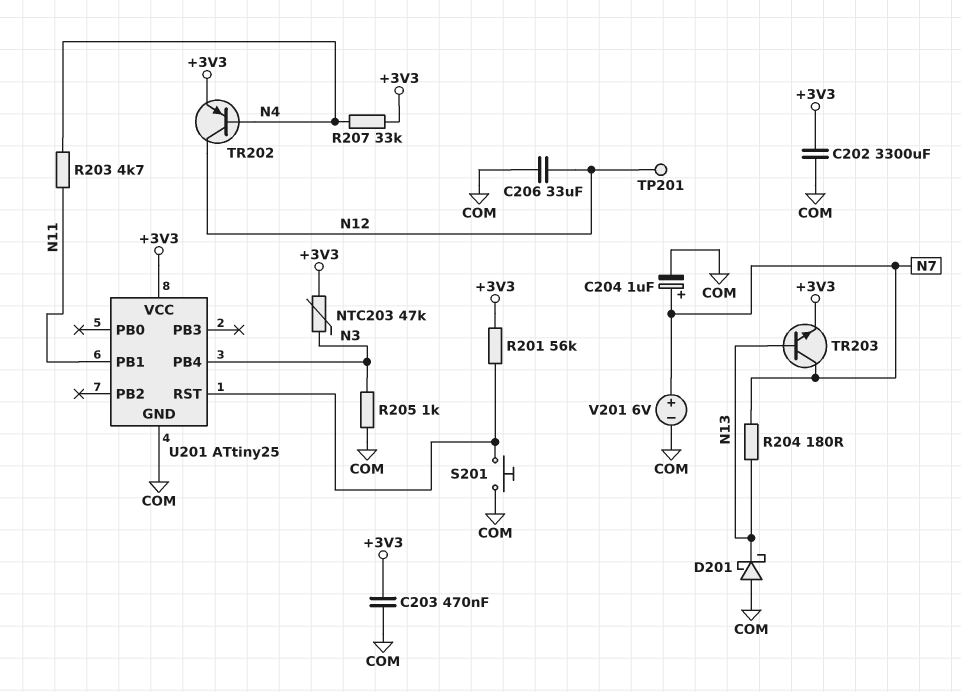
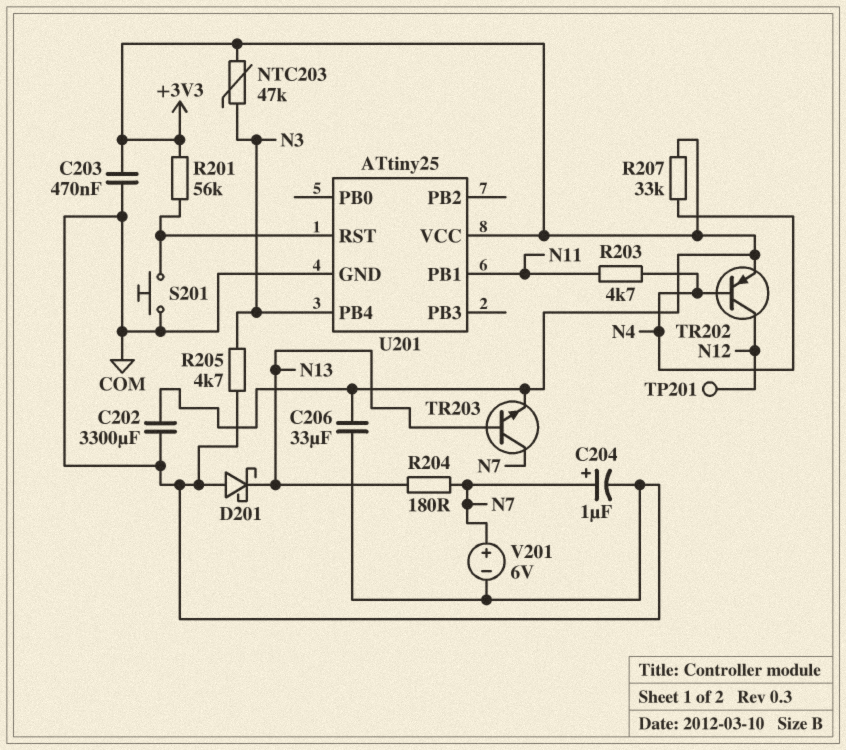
C206: 33uF (COM, N12) -> 33uF (+3V3, COM)
R205: 1k (COM, N3) -> 4.7k (COM, N3)

